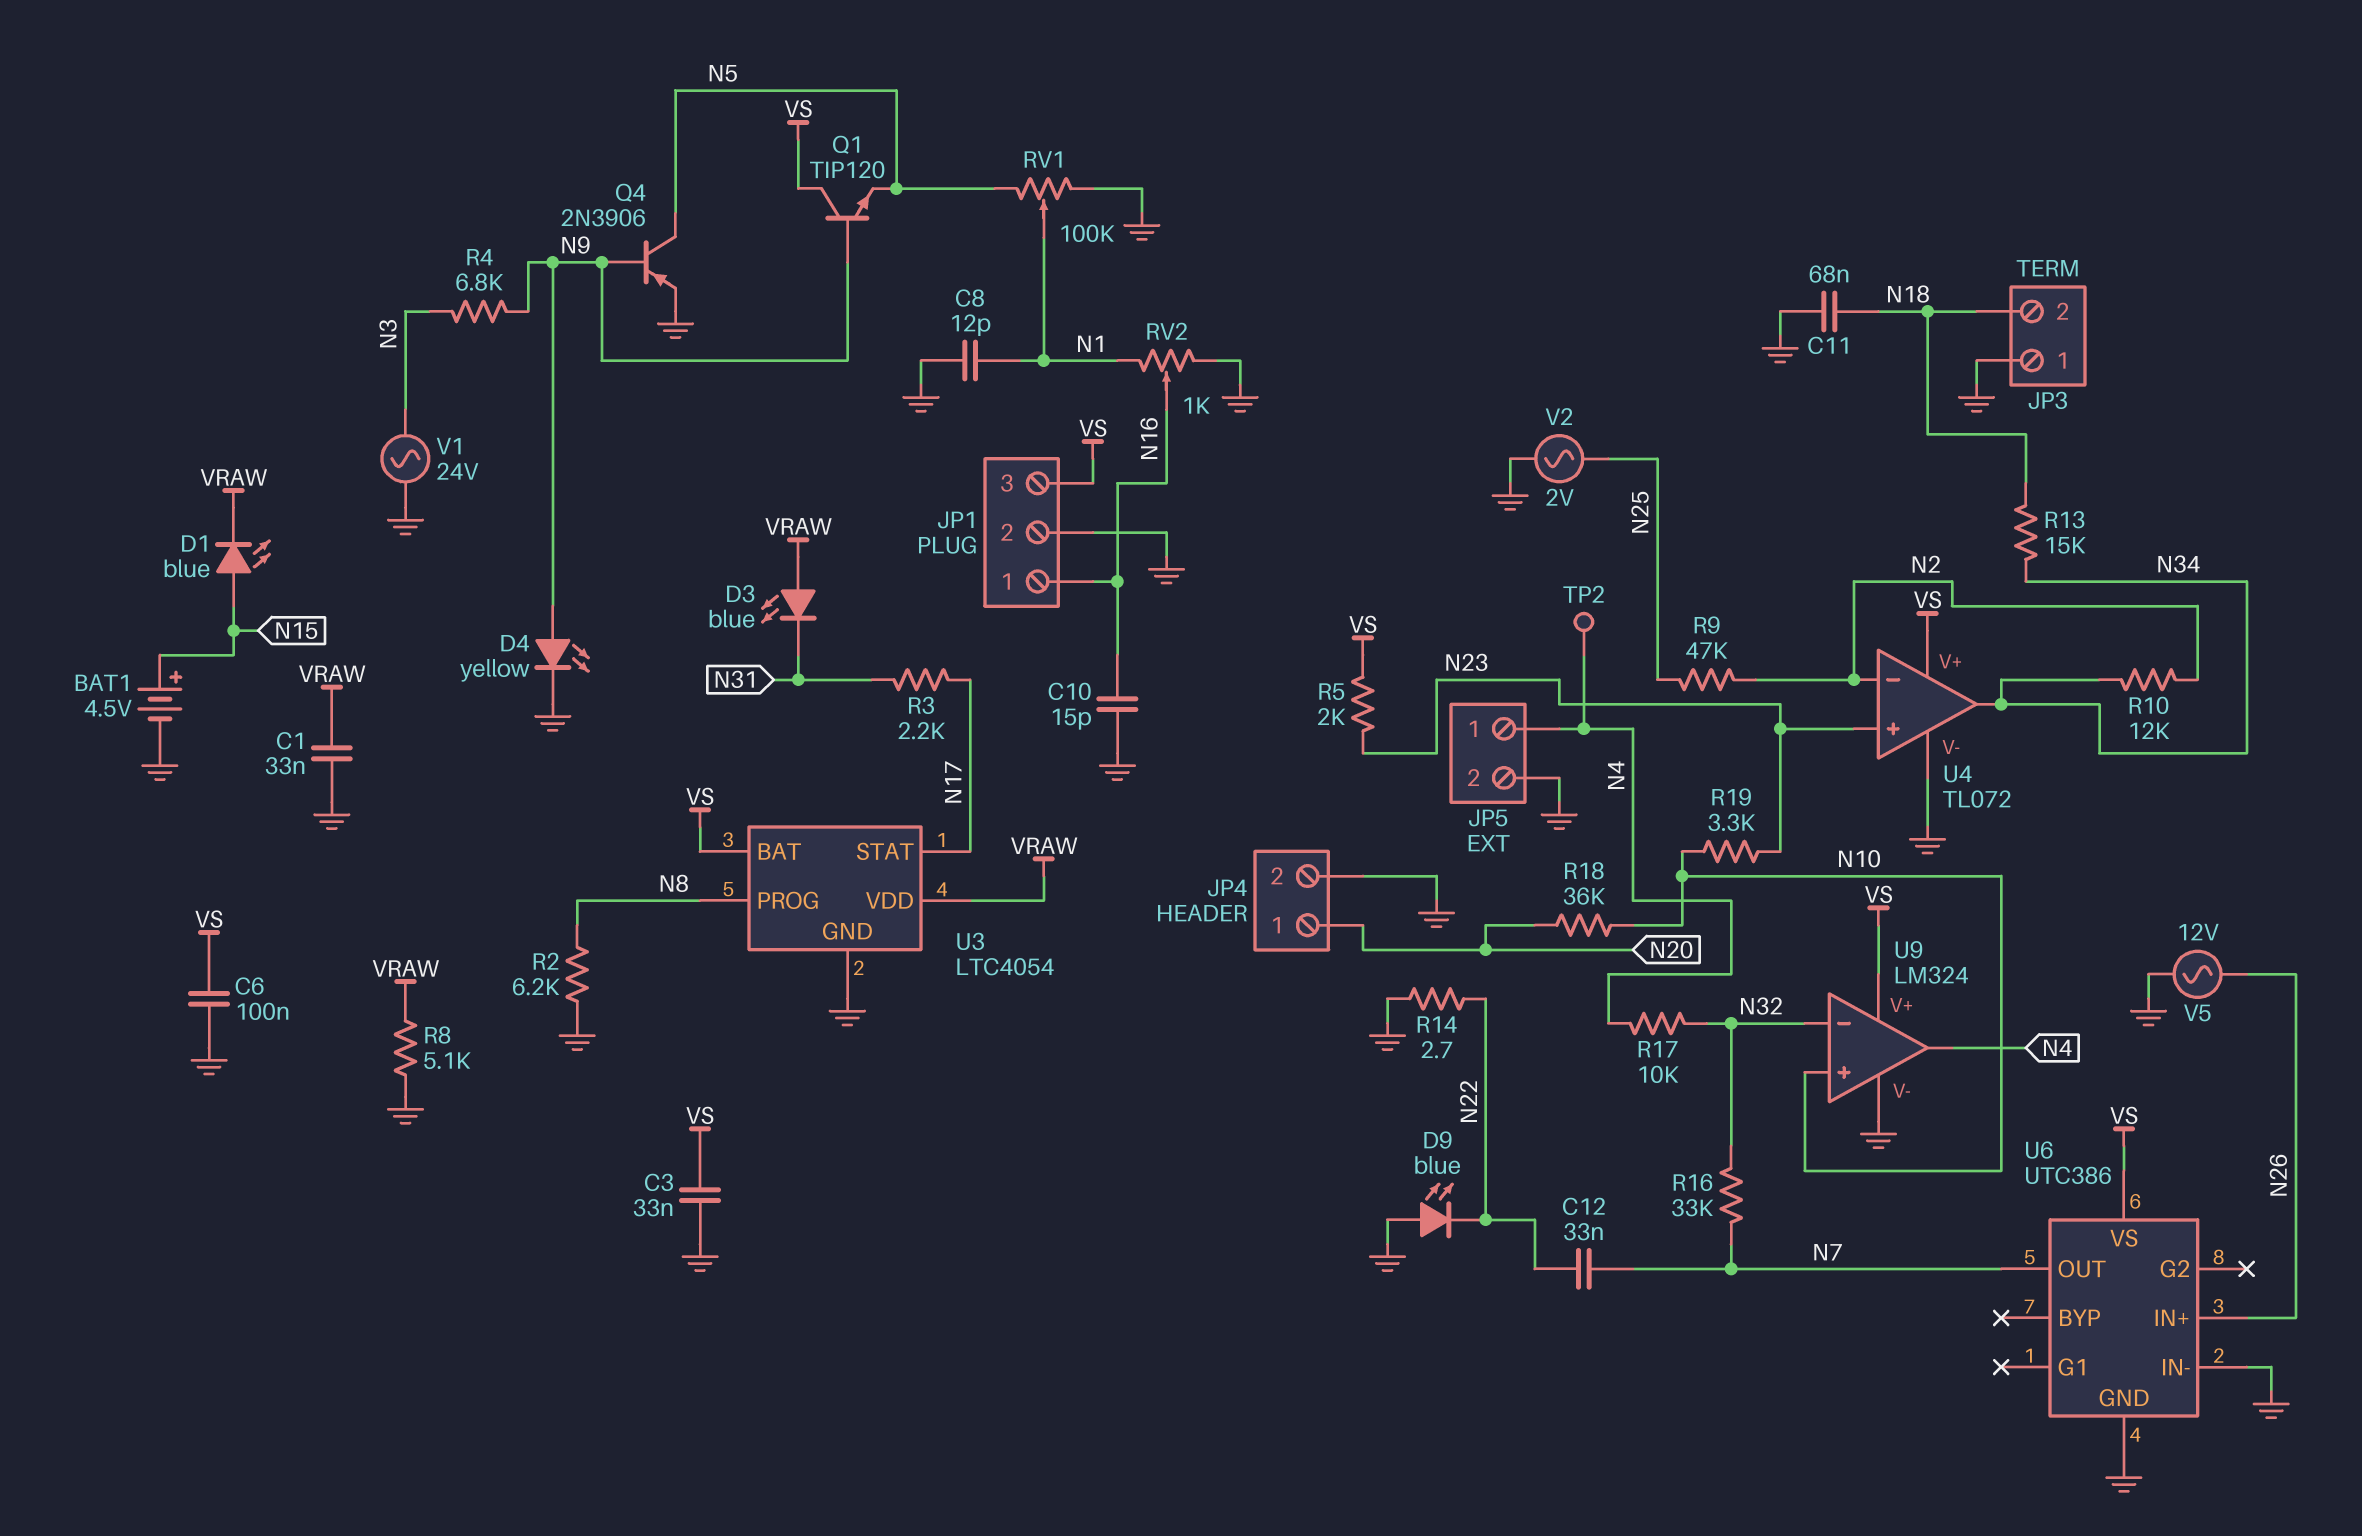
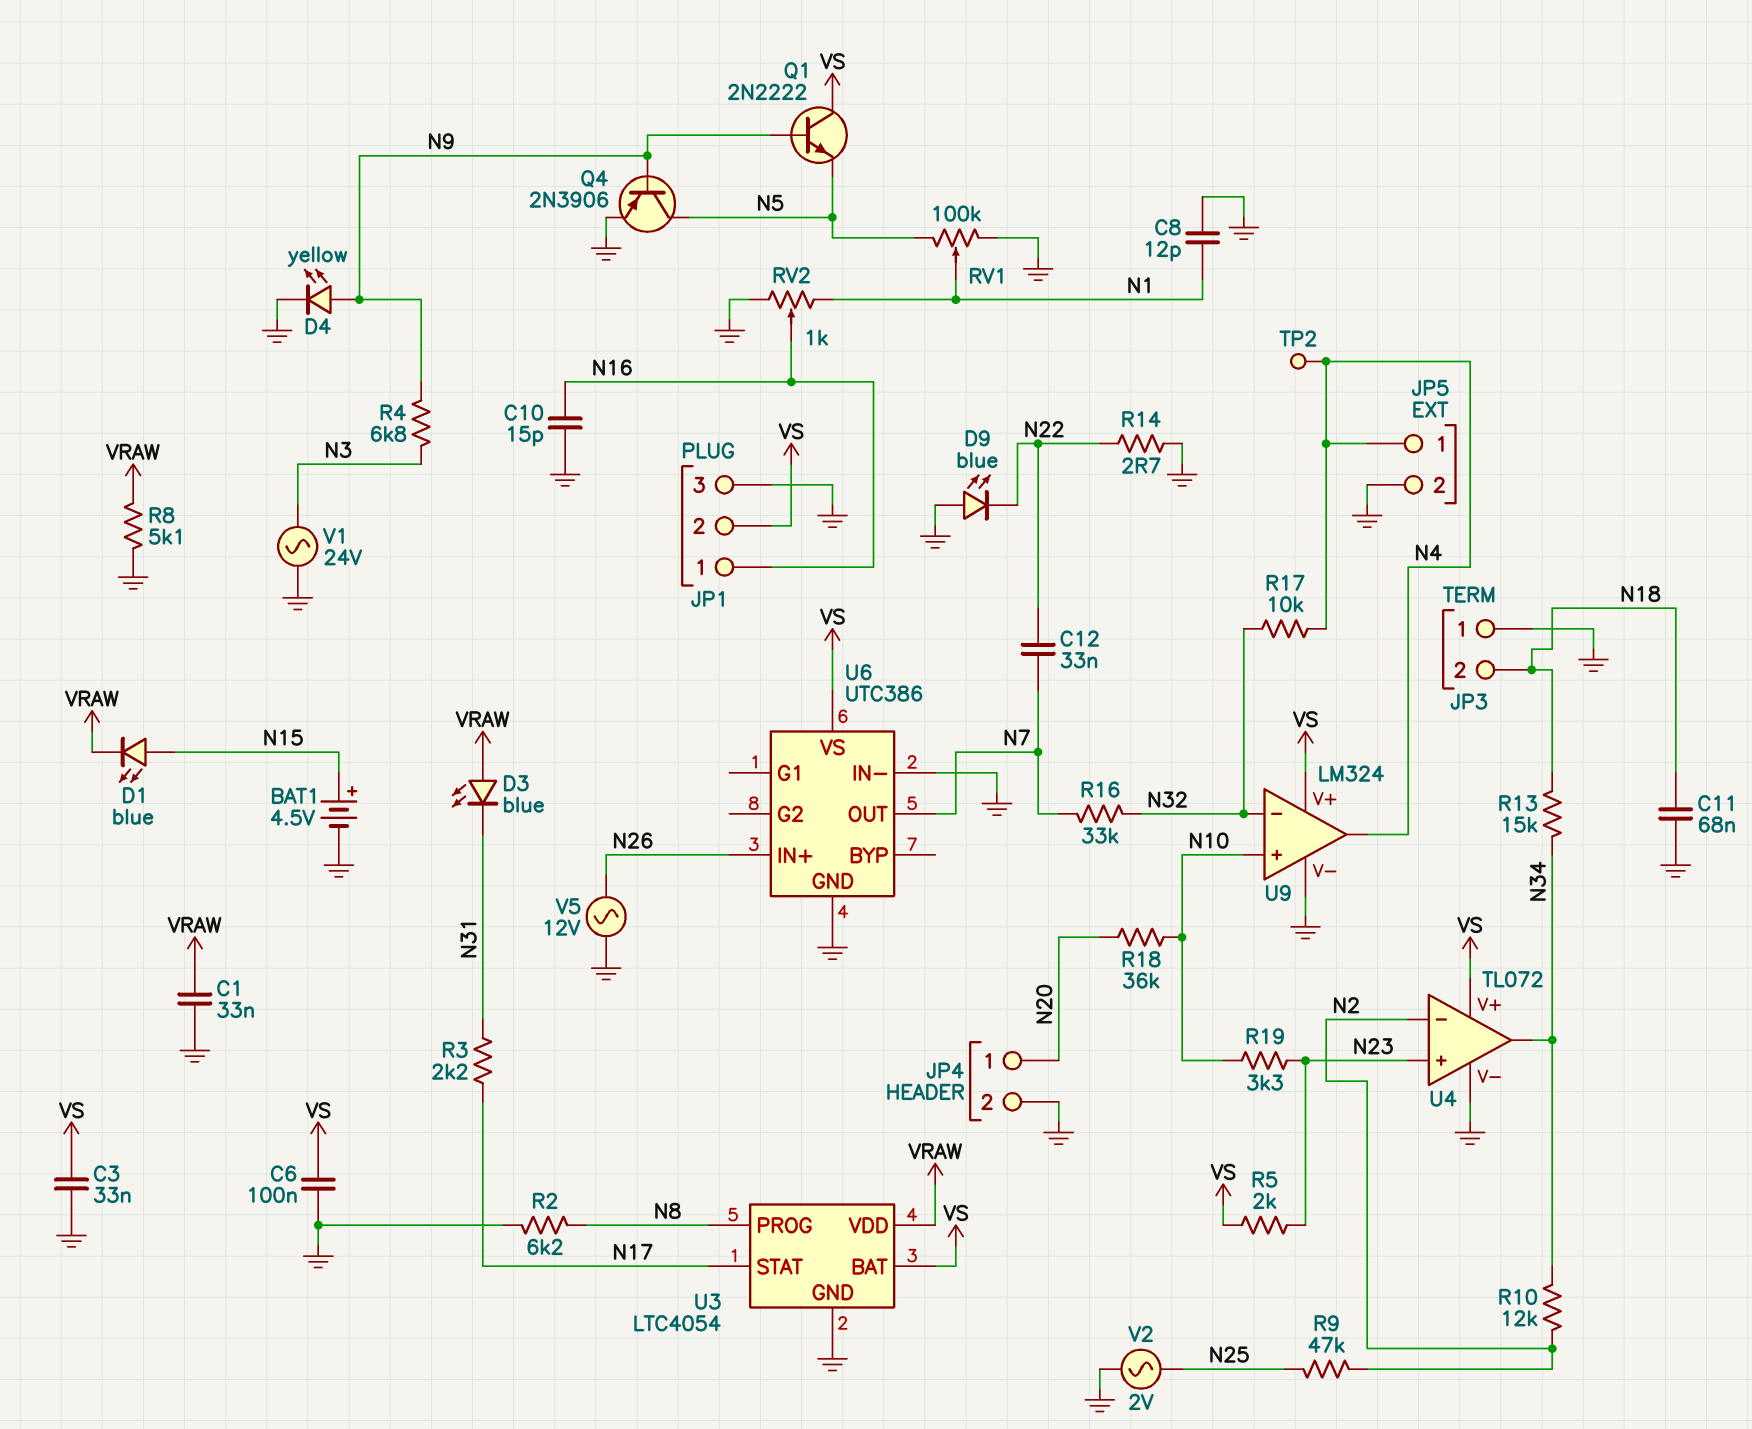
JP1 pin 2: GND -> VS
JP1 pin 3: VS -> GND
Q1: NPN TIP120 (B N9, C VS, E N5) -> NPN 2N2222 (B N9, C VS, E N5)

